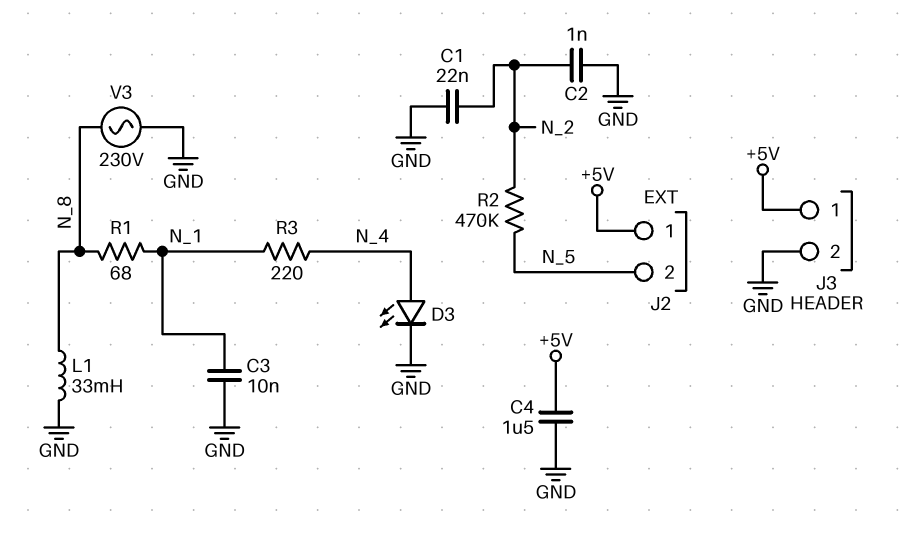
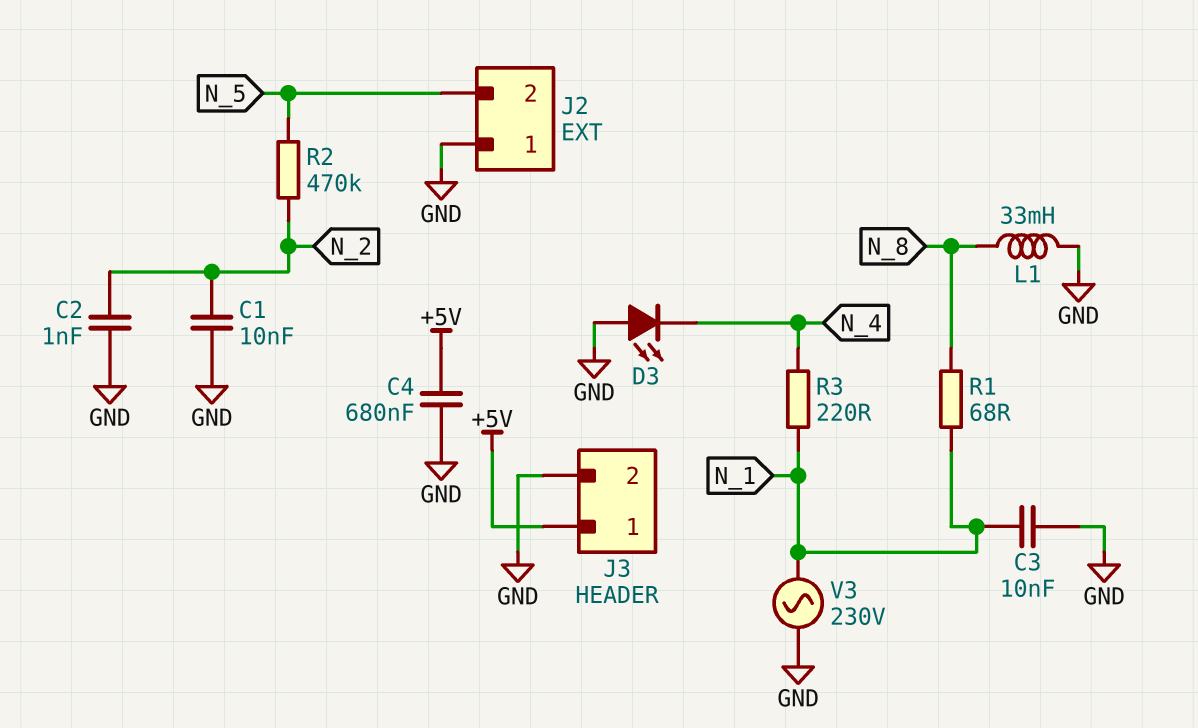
C1: 22nF (GND, N_2) -> 10nF (GND, N_2)
C4: 1.5uF (+5V, GND) -> 680nF (+5V, GND)
D3: LED (A N_4, K GND) -> LED (A GND, K N_4)
J2 pin 1: +5V -> GND
V3: AC 230V (GND, N_8) -> AC 230V (GND, N_1)

